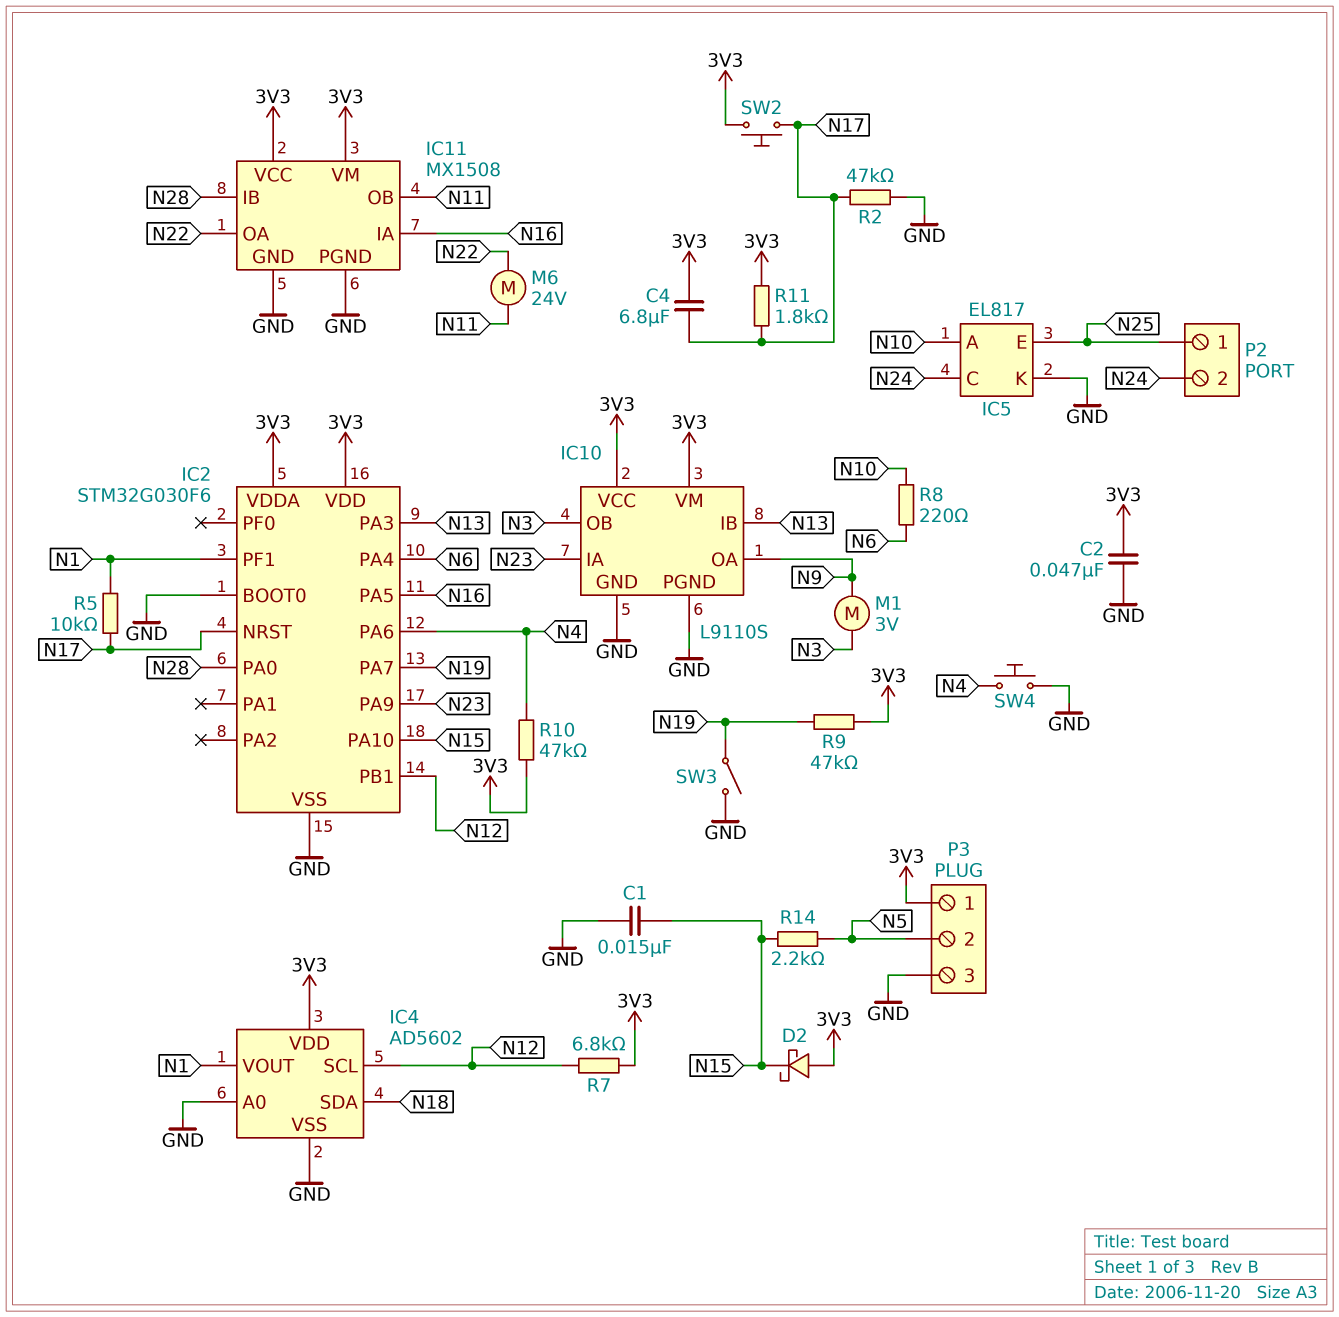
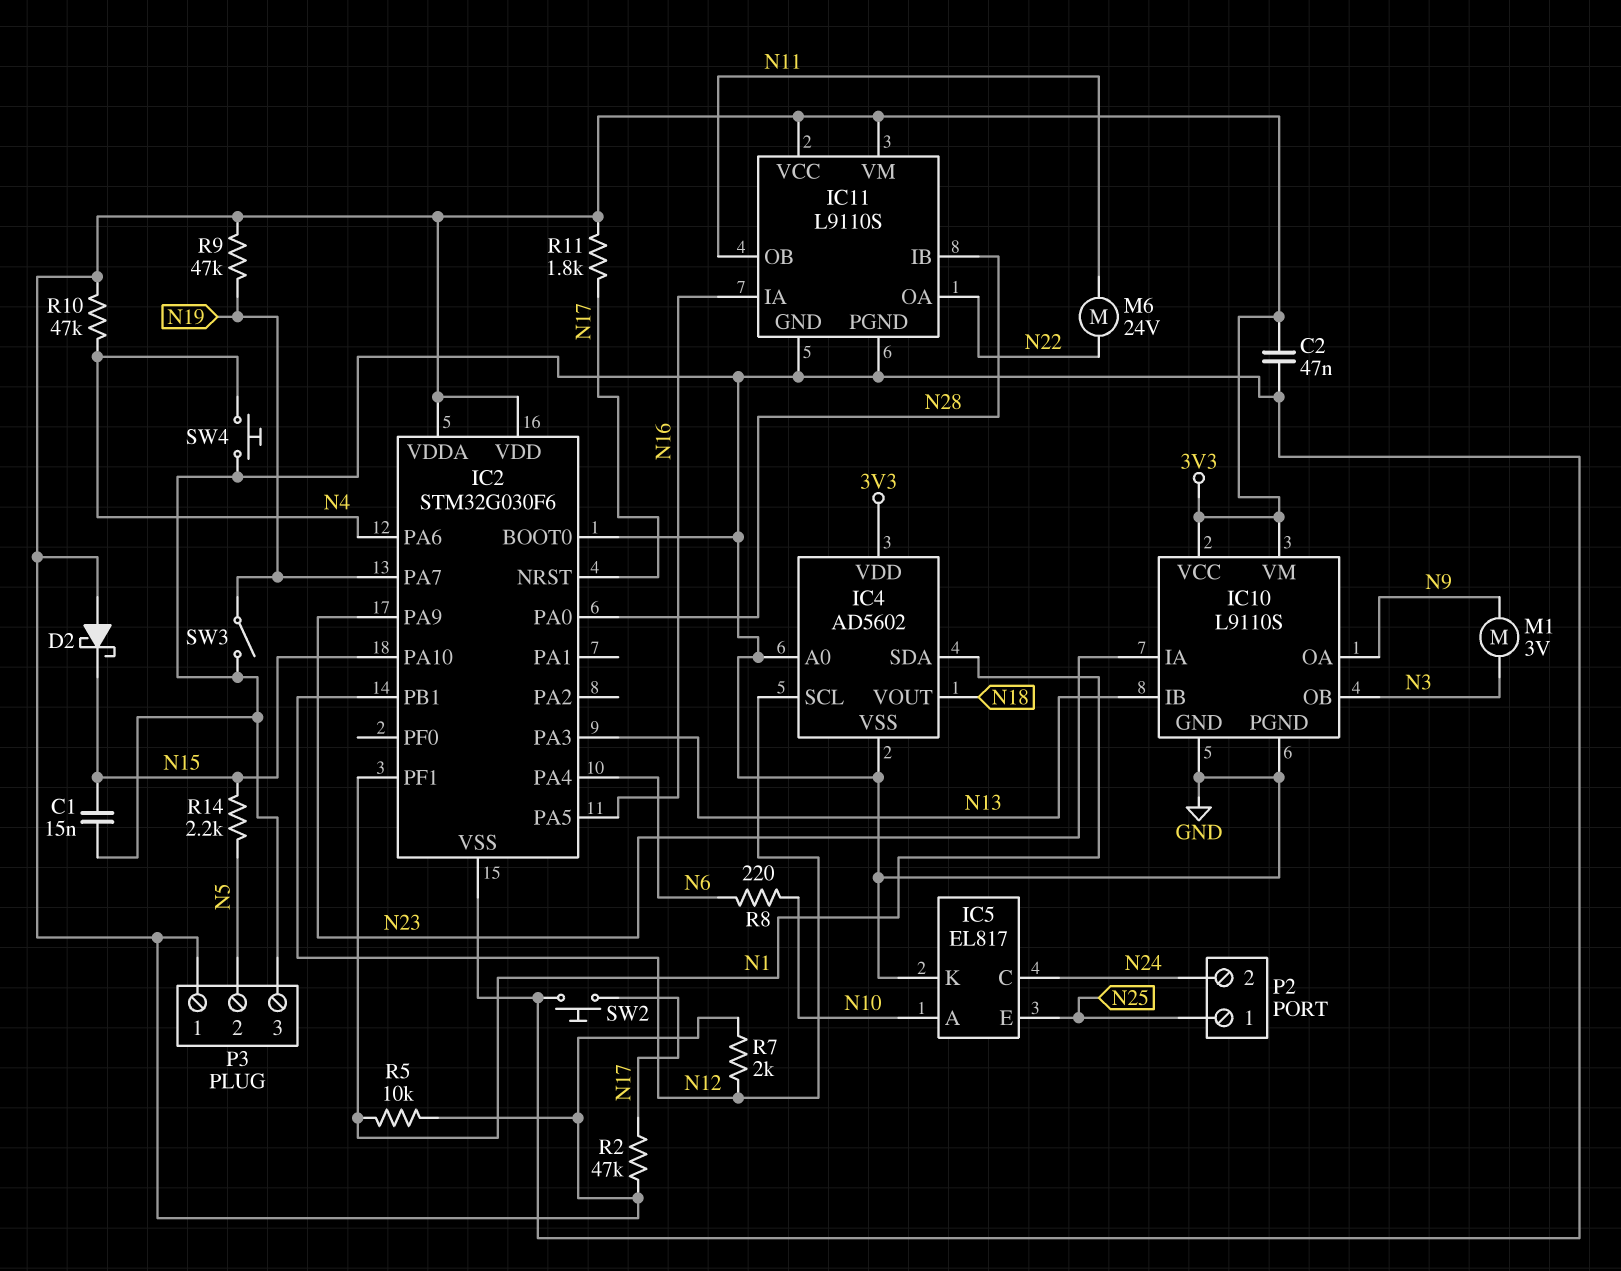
C4: 6.8uF (3V3, N17) -> none
IC4 pin SDA: N18 -> N1
IC4 pin VOUT: N1 -> N18
IC11: MX1508 -> L9110S
R2: 47k (GND, N17) -> 47k (3V3, N17)
R5: 10k (N1, N17) -> 10k (3V3, N1)
R7: 6.8k (3V3, N12) -> 2k (3V3, N12)
SW2: button (3V3, N17) -> button (GND, N17)

